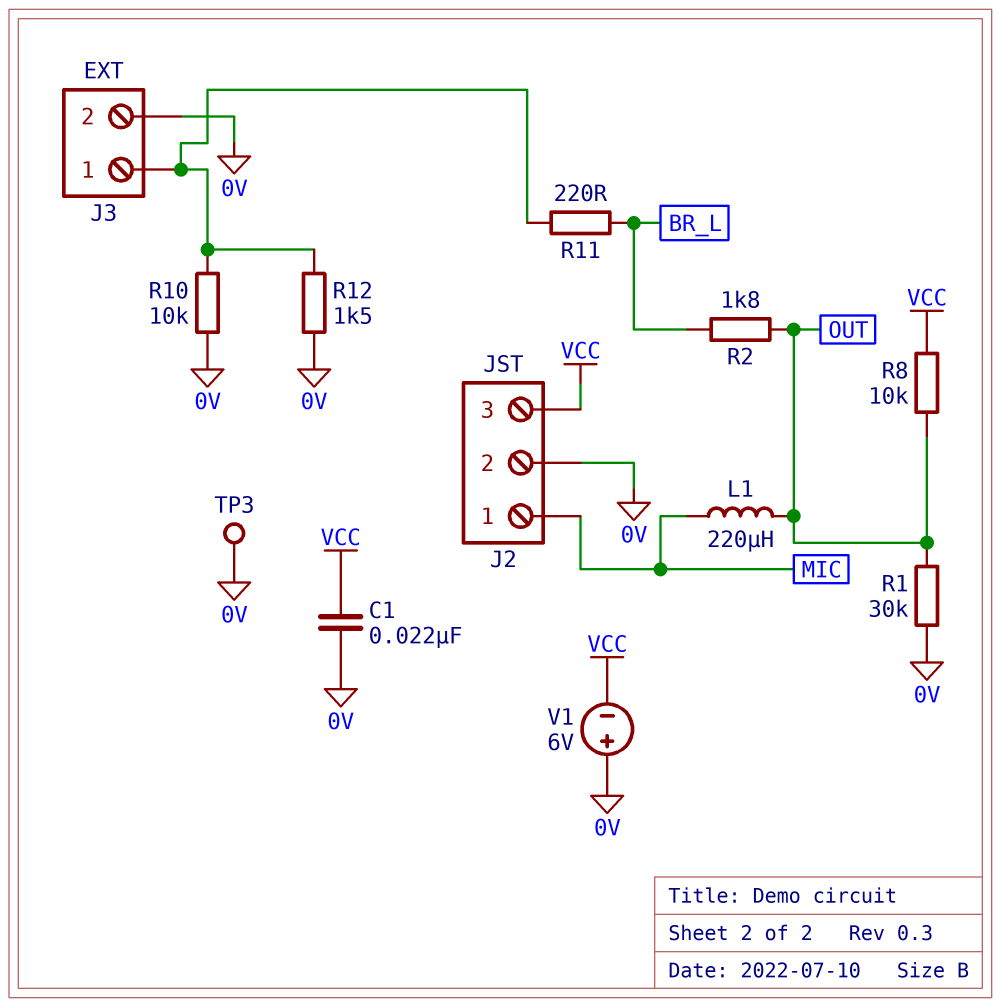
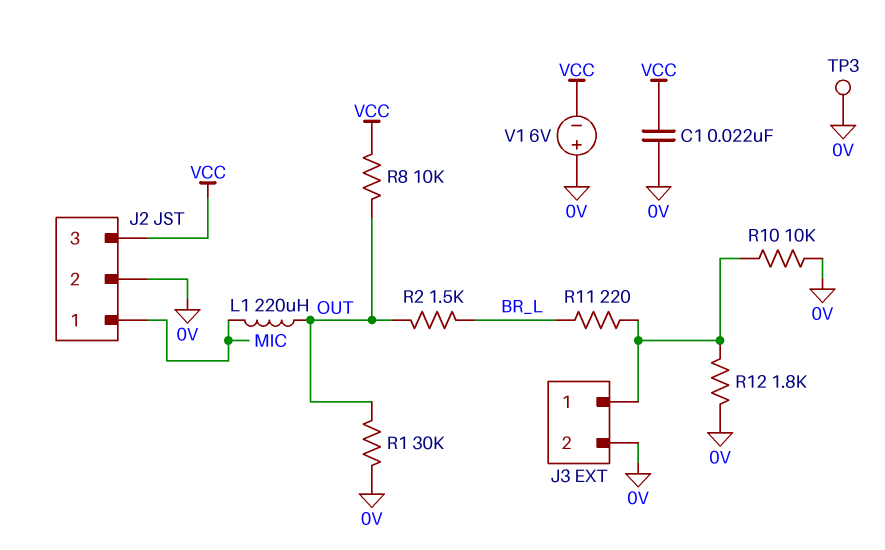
R2: 1.8k (BR_L, OUT) -> 1.5k (BR_L, OUT)
R12: 1.5k (0V, J3/1) -> 1.8k (0V, J3/1)

